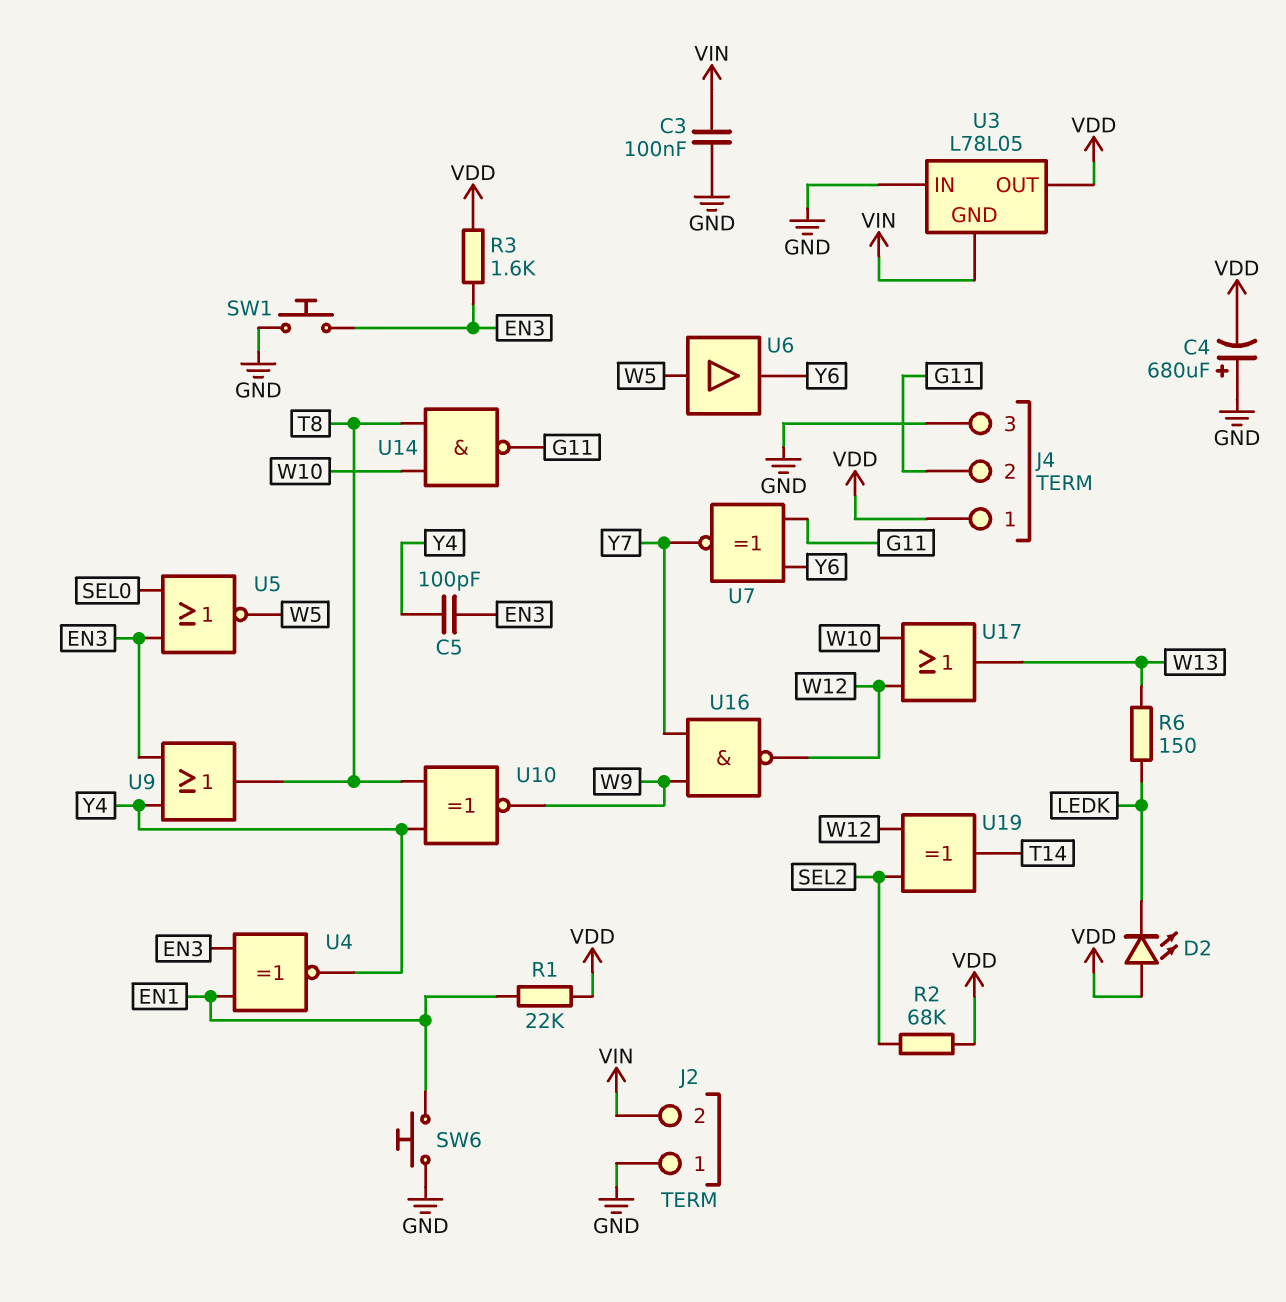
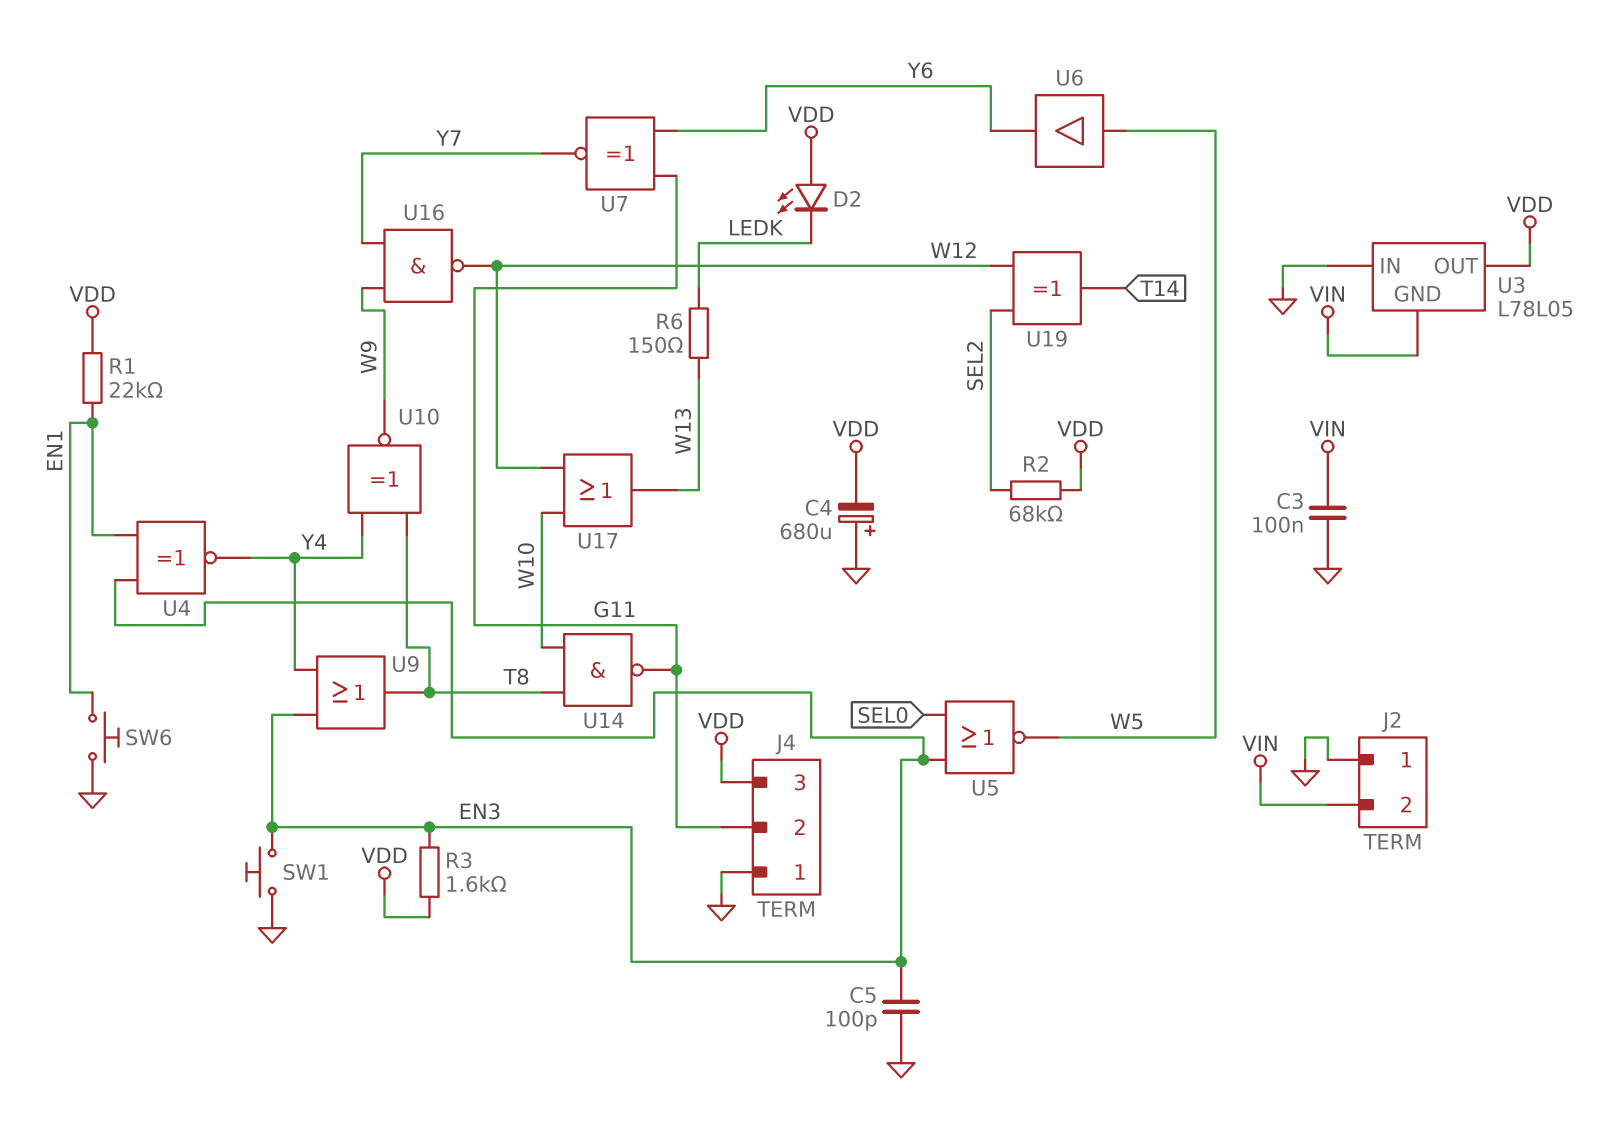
C5: 100pF (EN3, Y4) -> 100pF (EN3, GND)
J4 pin 1: VDD -> GND
J4 pin 3: GND -> VDD

